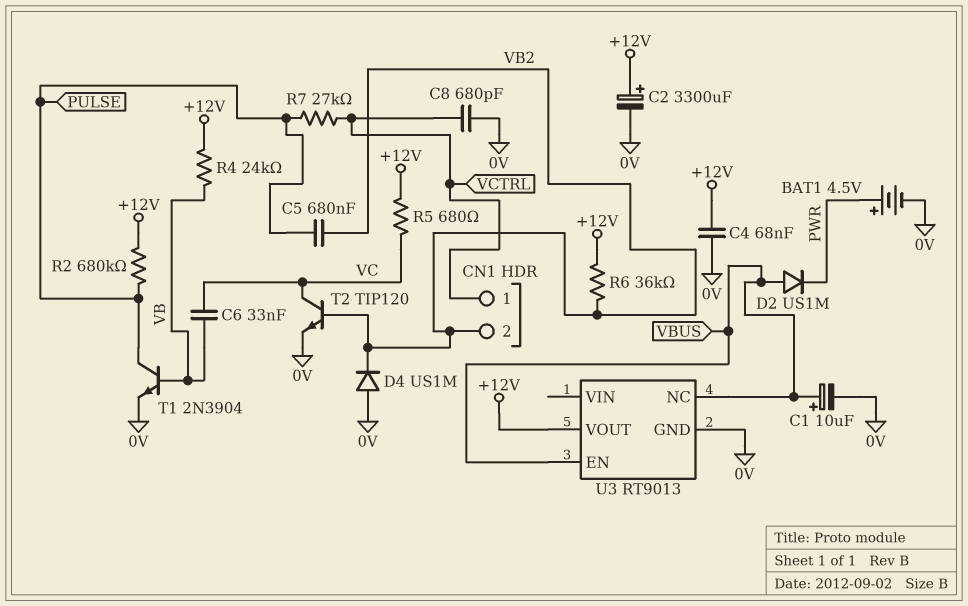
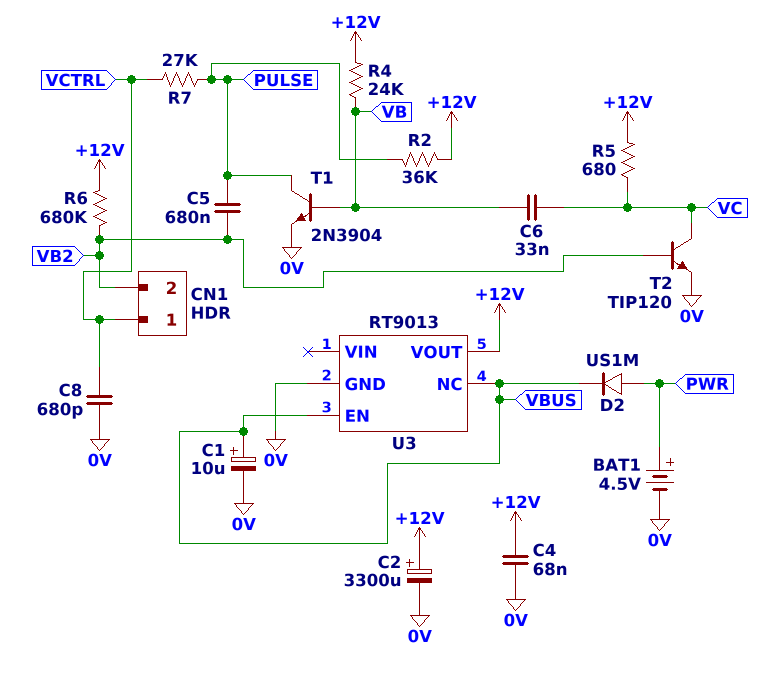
D2: diode US1M (A VBUS, K PWR) -> diode US1M (A PWR, K VBUS)
D4: diode US1M (A 0V, K VB2) -> none
R2: 680k (+12V, PULSE) -> 36k (+12V, PULSE)
R6: 36k (+12V, VB2) -> 680k (+12V, VB2)

